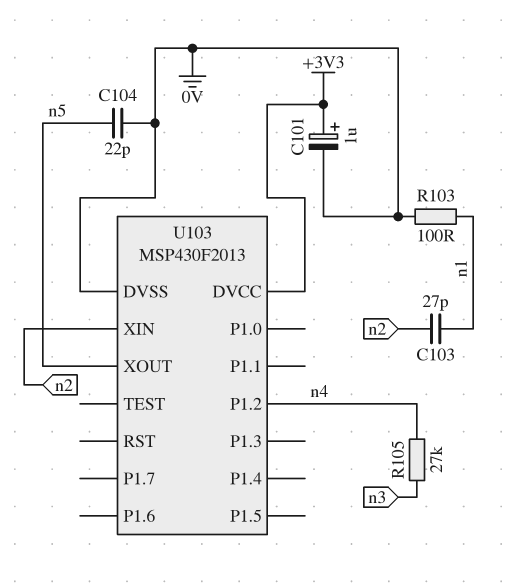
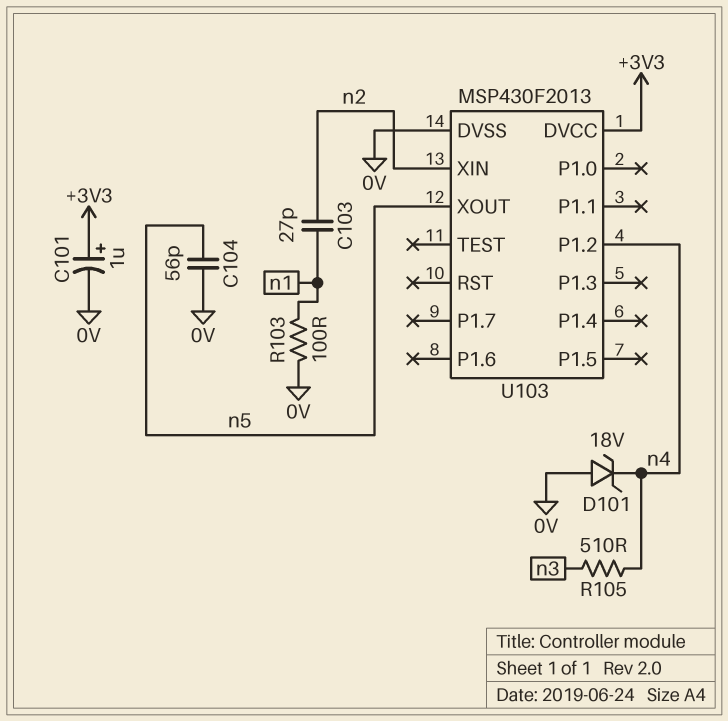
C104: 22pF (0V, n5) -> 56pF (0V, n5)
D101: none -> zener 18V (A 0V, K n4)
R105: 27k (n3, n4) -> 510 (n3, n4)

